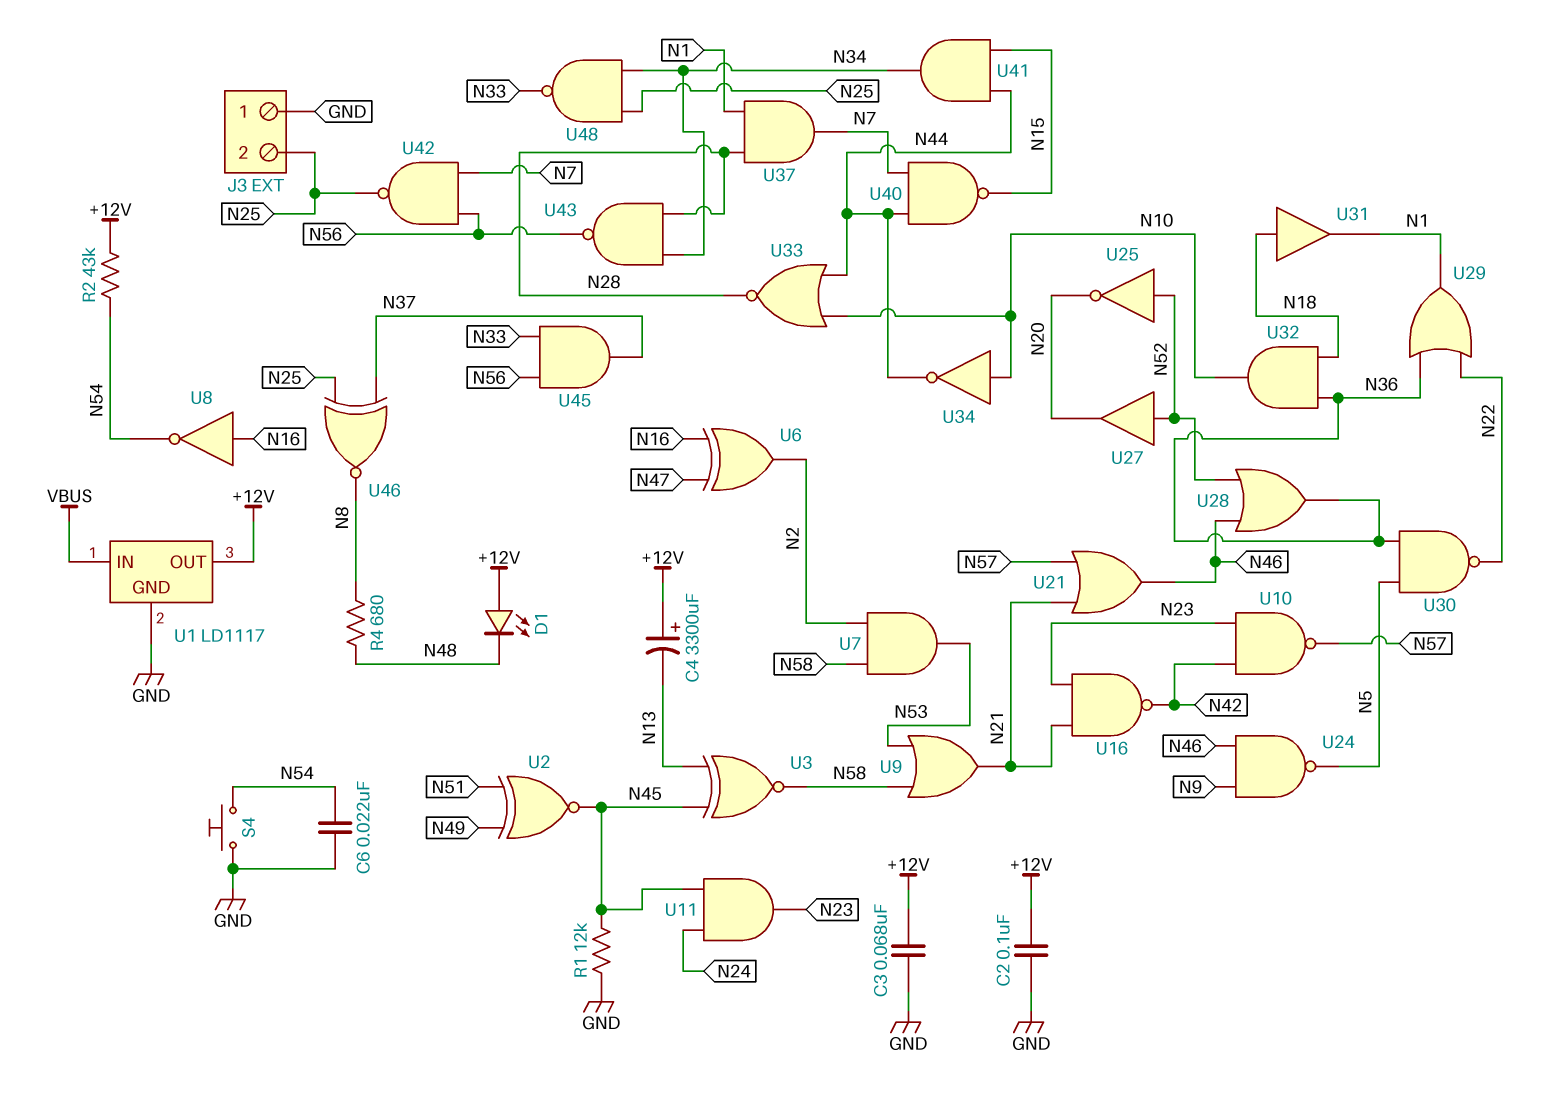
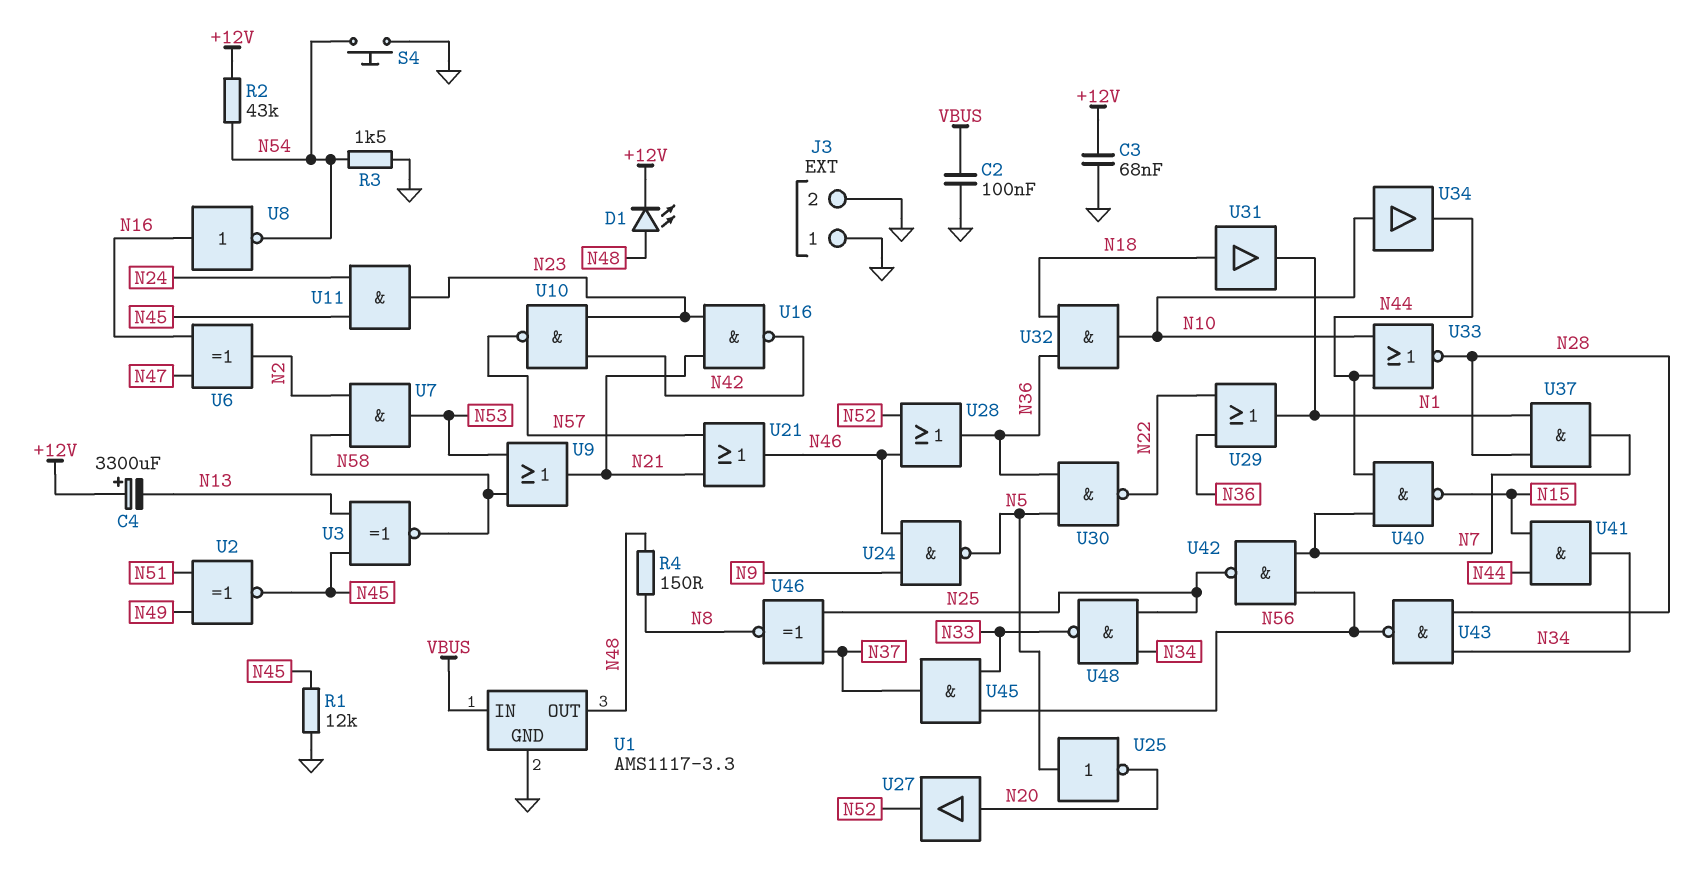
C2: 100nF (+12V, GND) -> 100nF (GND, VBUS)
C6: 22nF (GND, N54) -> none
D1: LED (A +12V, K N48) -> LED (A N48, K +12V)
J3 pin 2: N25 -> GND
R3: none -> 1.5k (GND, N54)
R4: 680 (N8, N48) -> 150 (N8, N48)
U1: LD1117 -> AMS1117-3.3
U1 pin OUT: +12V -> N48
U25: NOT (in N52, out N20) -> NOT (in N5, out N20)
U27: buffer (in N52, out N20) -> buffer (in N20, out N52)
U34: NOT (in N10, out N44) -> buffer (in N10, out N44)

